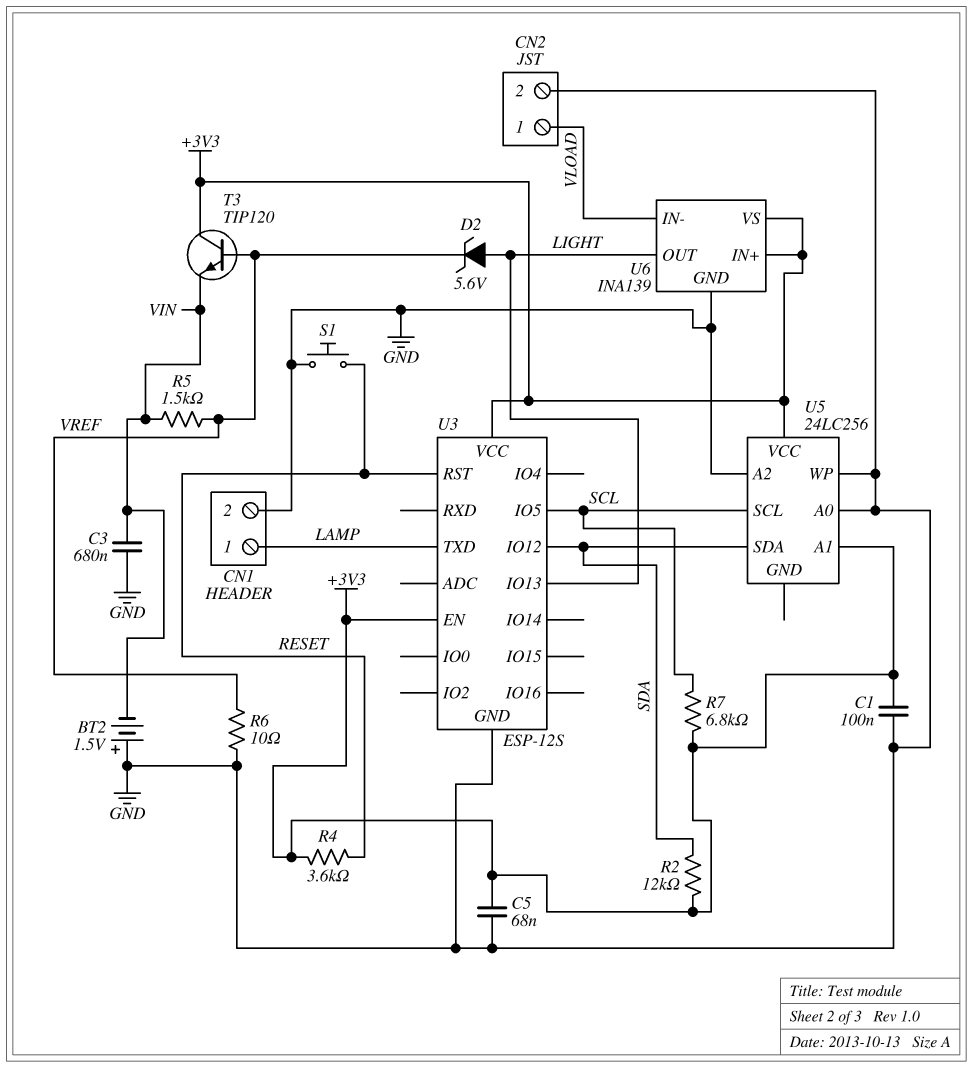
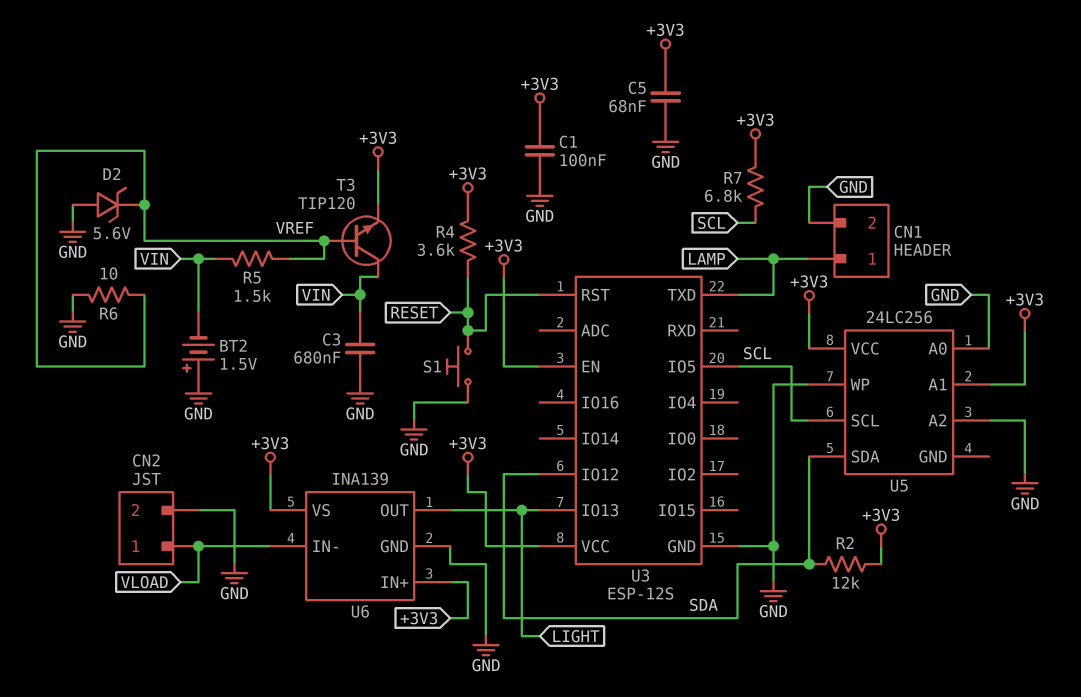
D2: zener 5.6V (A LIGHT, K VREF) -> zener 5.6V (A GND, K VREF)
T3: NPN TIP120 (B VREF, C +3V3, E VIN) -> NPN TIP120 (B VREF, C VIN, E +3V3)

